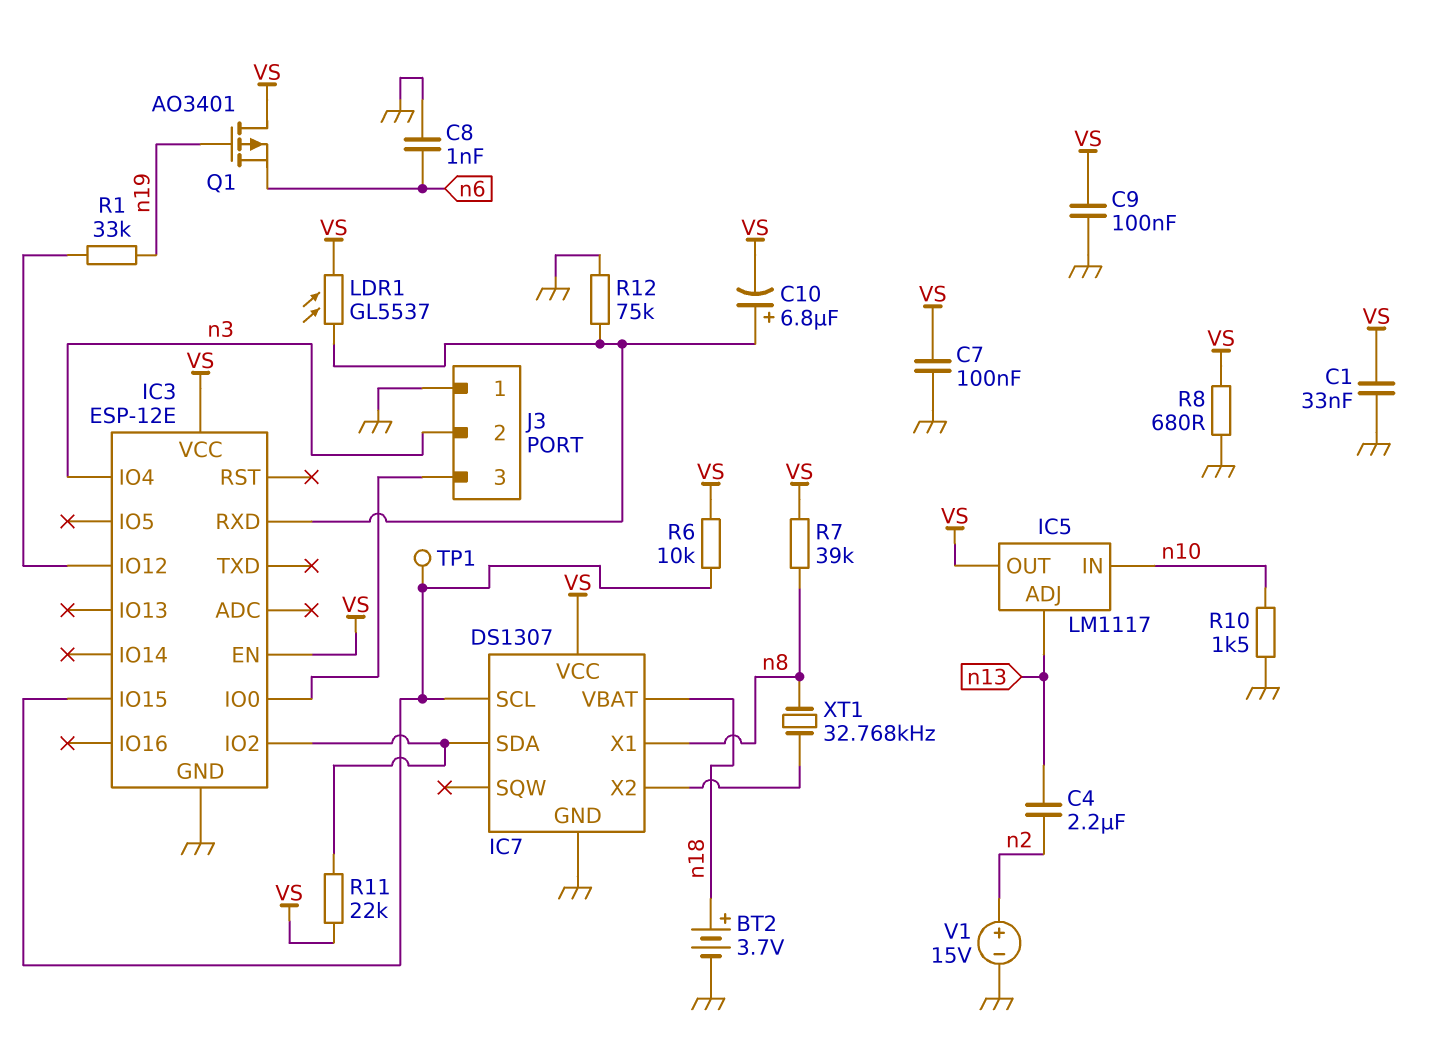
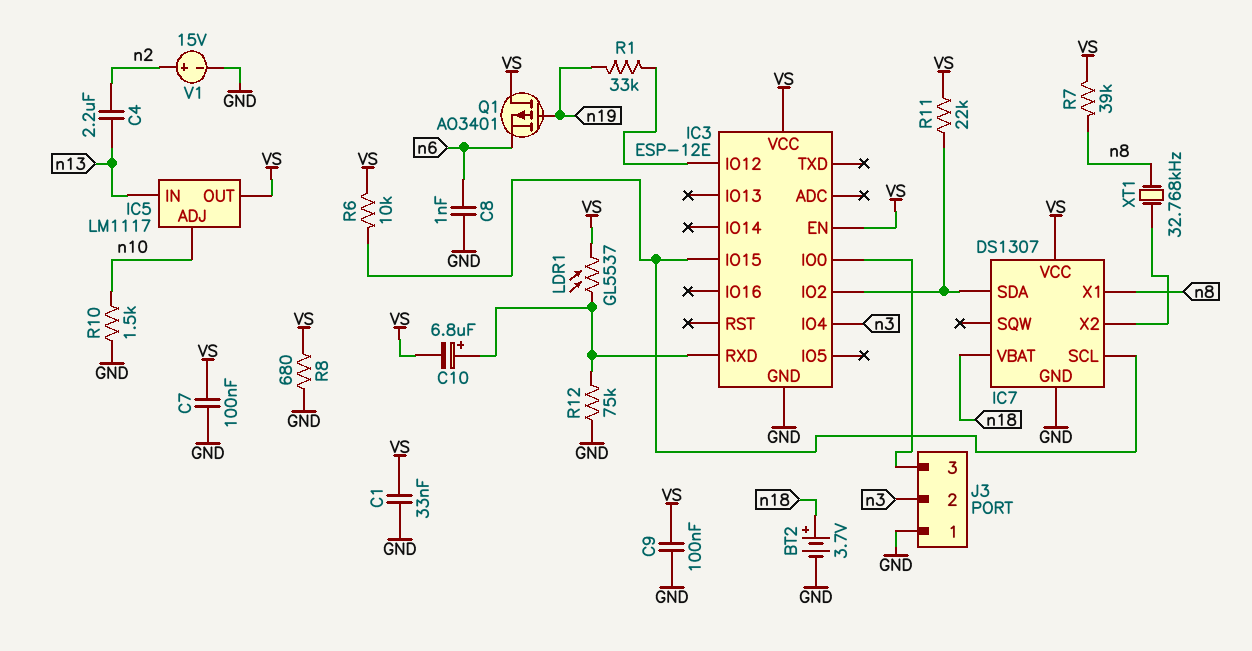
IC5 pin ADJ: n13 -> n10
IC5 pin IN: n10 -> n13
TP1: test point (IC3/IO15) -> none

